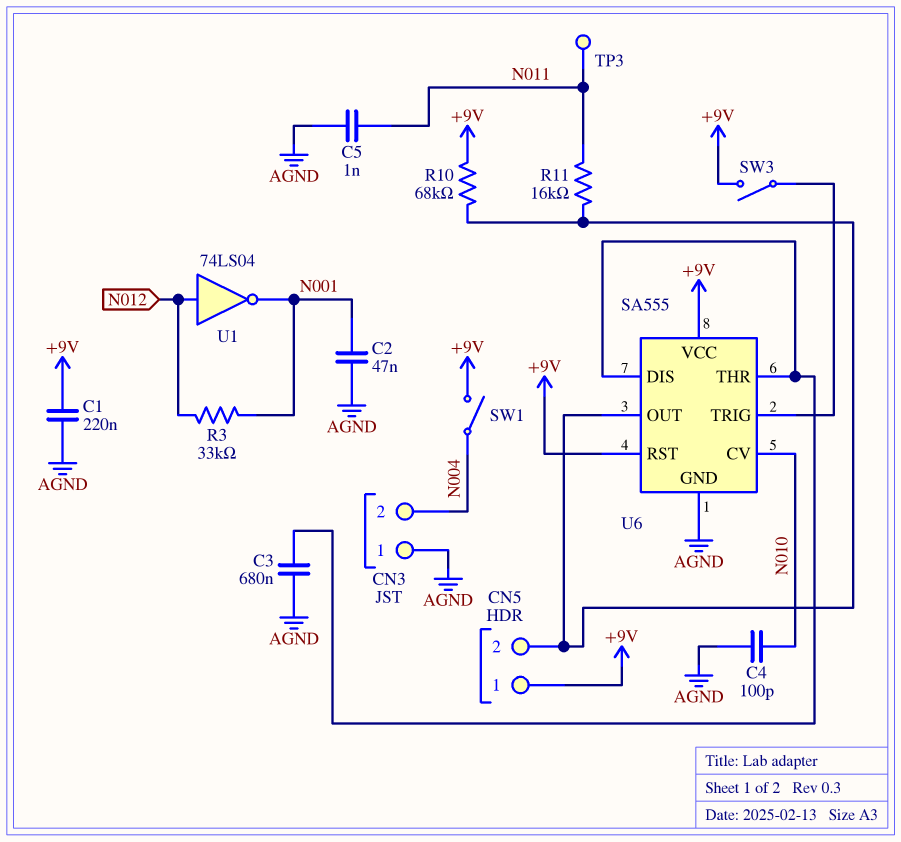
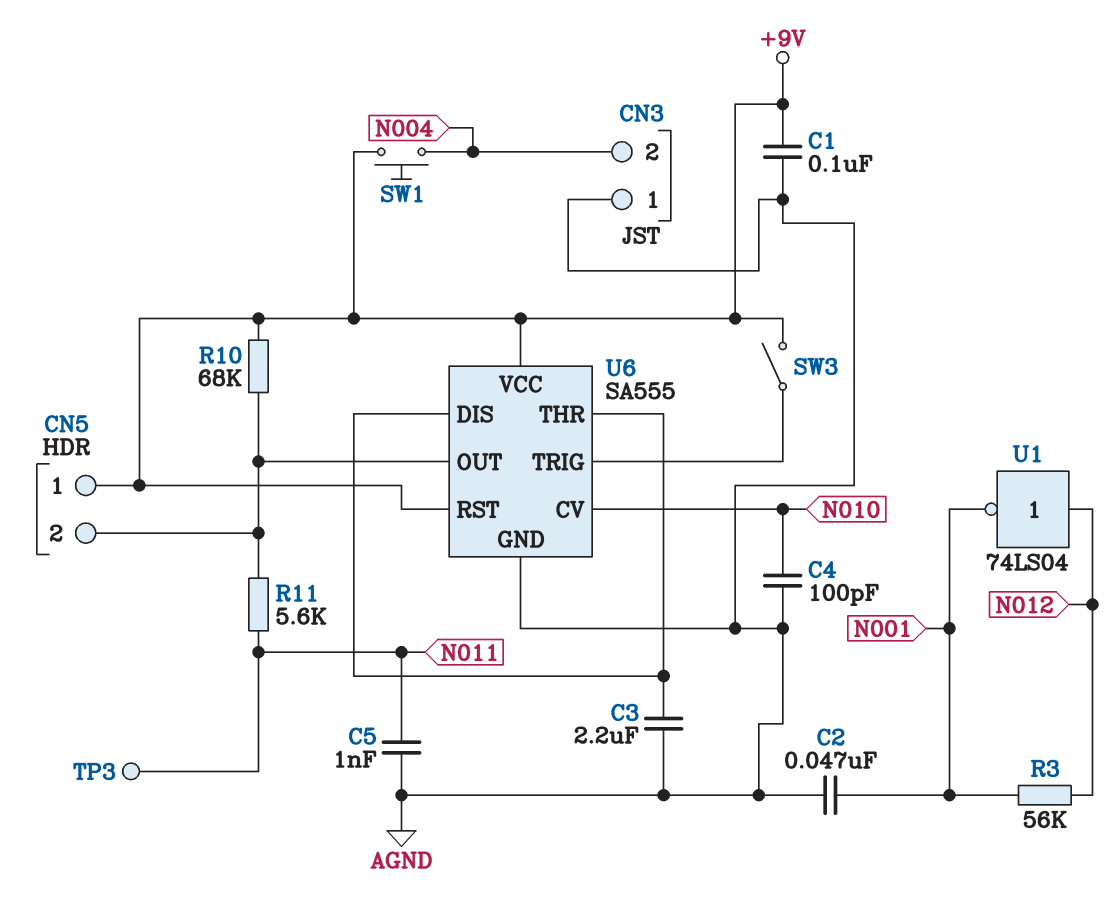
C1: 220nF (+9V, AGND) -> 100nF (+9V, AGND)
C3: 680nF (AGND, U6/DIS) -> 2.2uF (AGND, U6/DIS)
R3: 33k (N001, N012) -> 56k (N001, N012)
R11: 16k (CN5/2, N011) -> 5.6k (CN5/2, N011)
SW1: switch (+9V, N004) -> button (+9V, N004)

